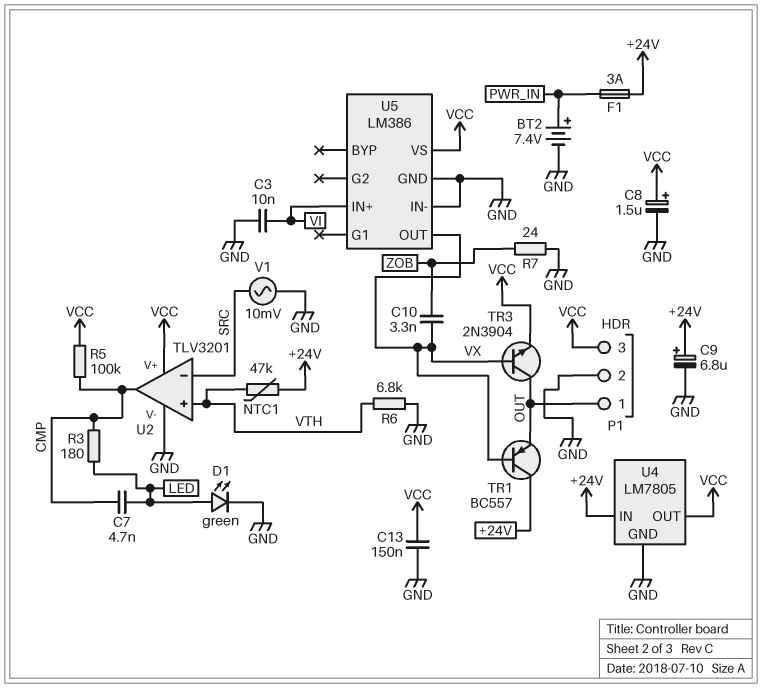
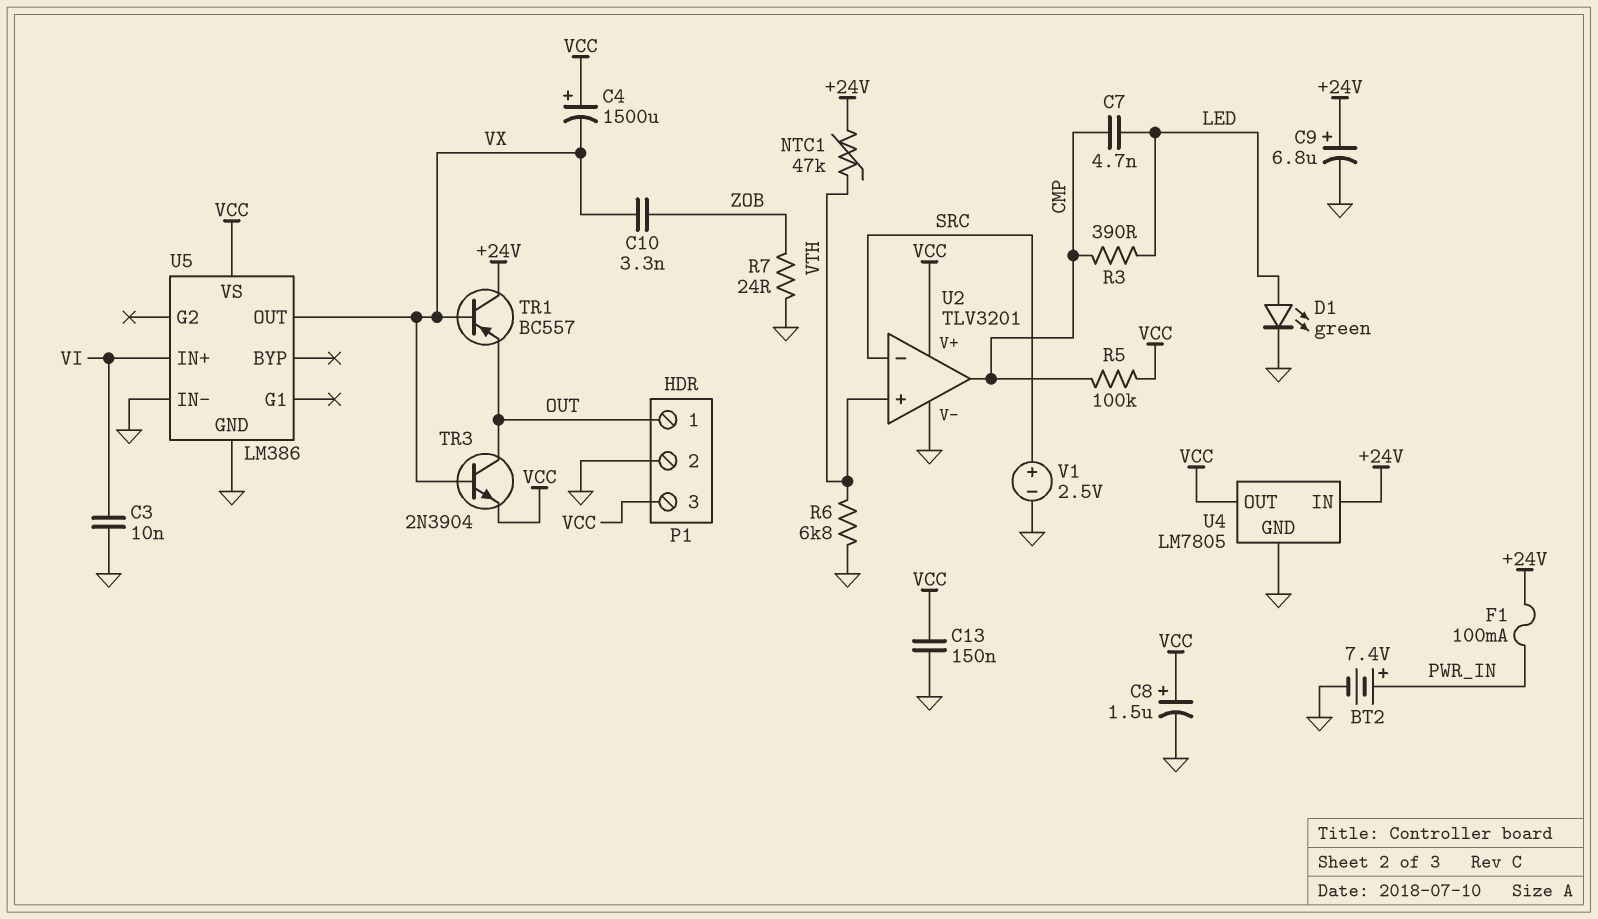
C4: none -> 1500uF (plus VCC, minus VX)
F1: 3A (+24V, PWR_IN) -> 100mA (+24V, PWR_IN)
R3: 180 (CMP, LED) -> 390 (CMP, LED)
V1: AC 10mV (GND, SRC) -> 2.5V (plus SRC, minus GND)

